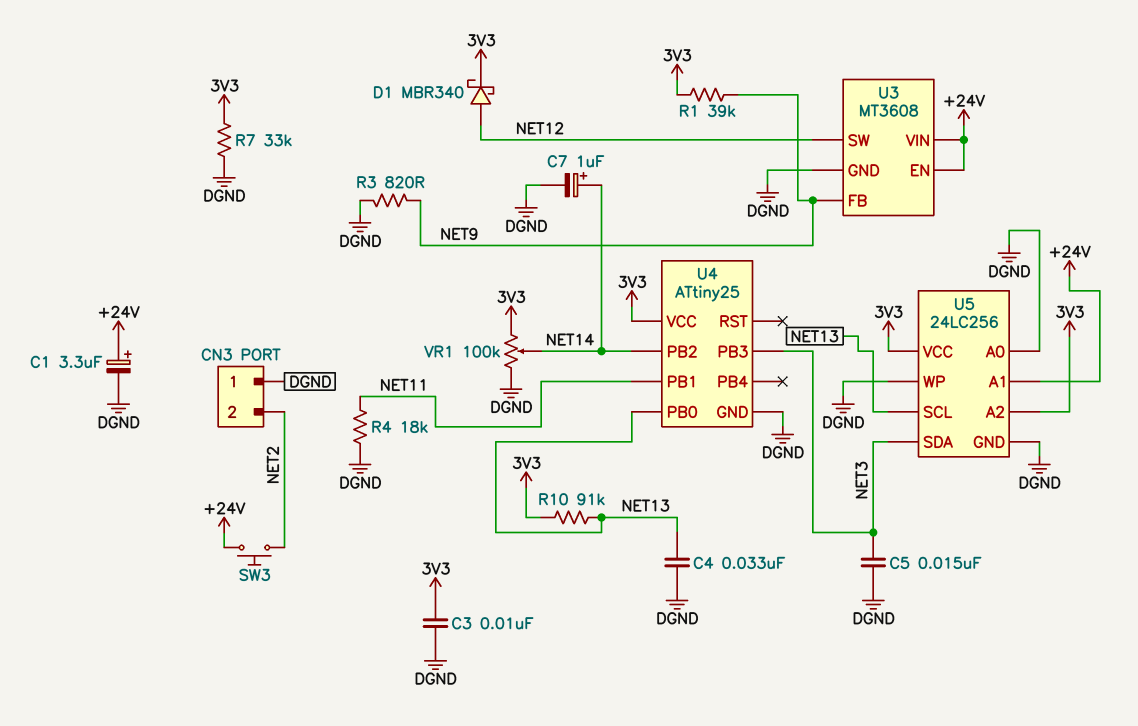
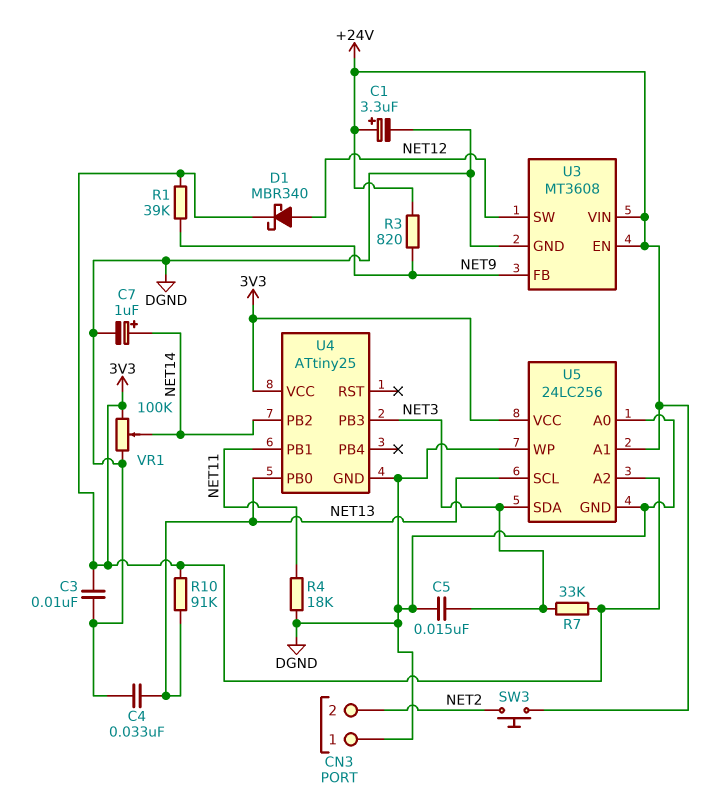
R3: 820 (DGND, NET9) -> 820 (+24V, NET9)
R7: 33k (3V3, DGND) -> 33k (3V3, NET3)

